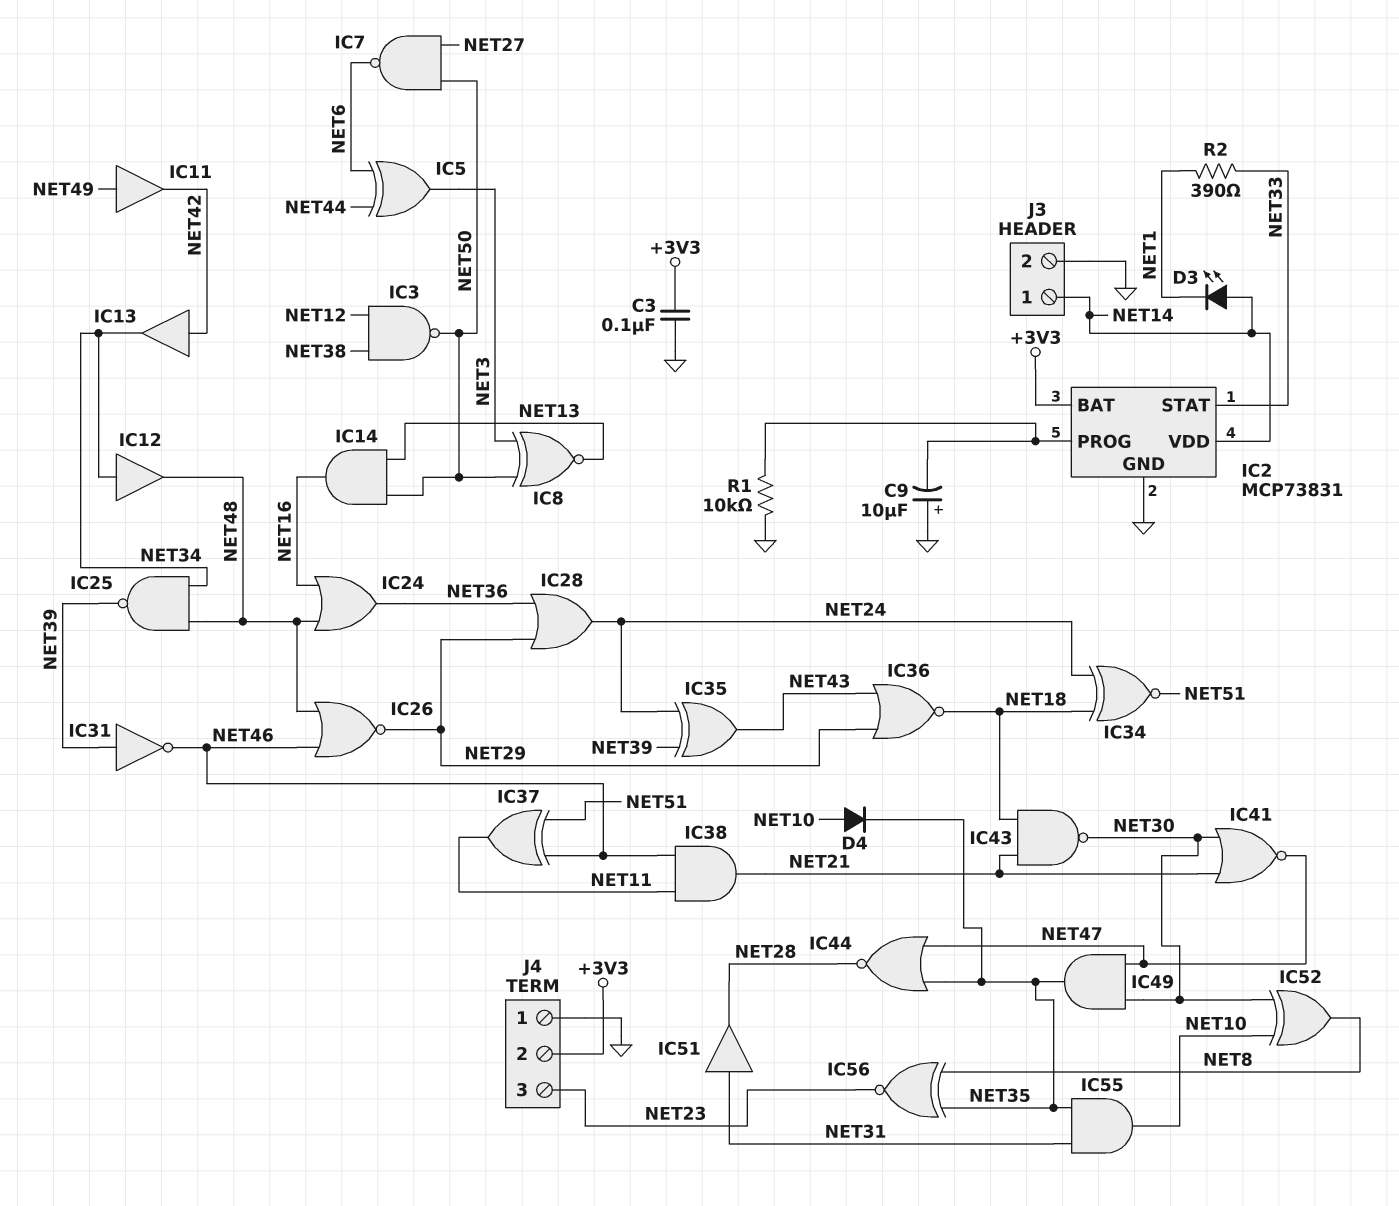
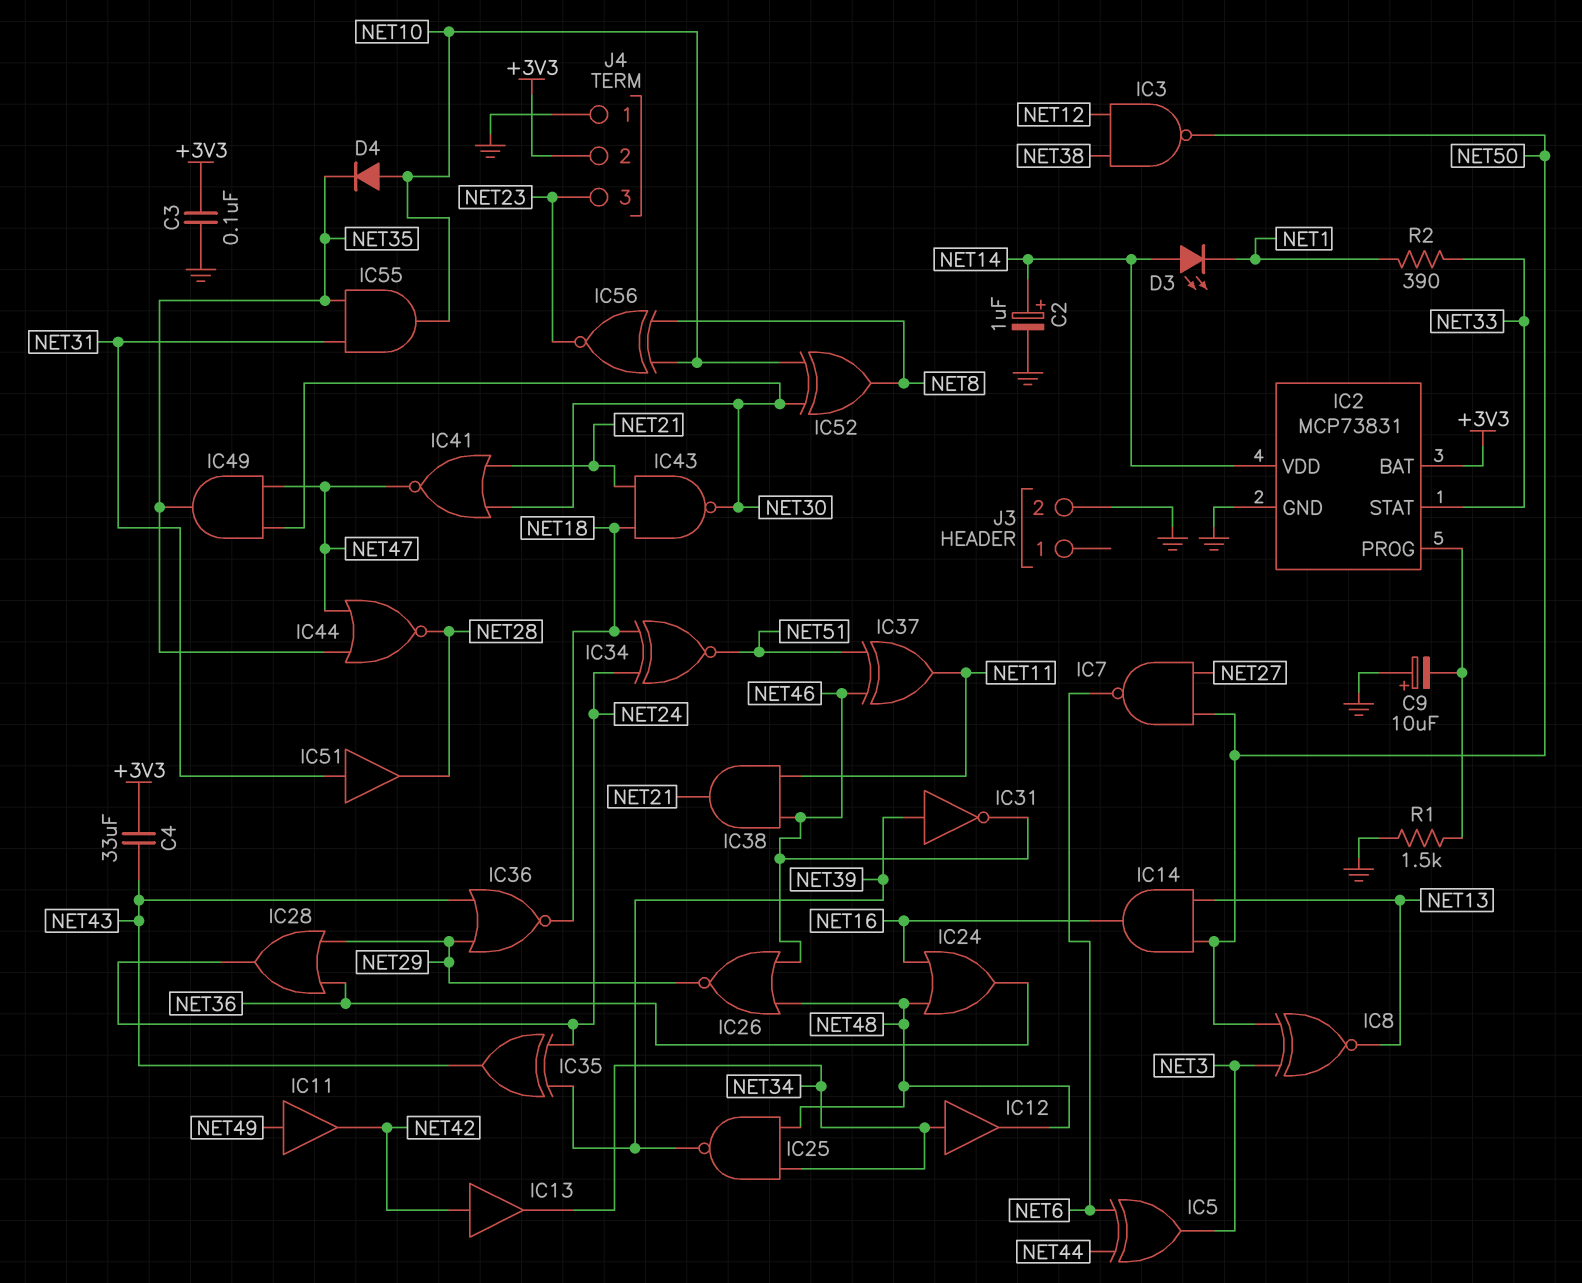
C2: none -> 1uF (plus NET14, minus GND)
C4: none -> 33uF (+3V3, NET43)
IC56: XNOR (in NET8, in NET35, out NET23) -> XNOR (in NET8, in NET10, out NET23)
J3 pin 1: NET14 -> none
R1: 10k (GND, IC2/PROG) -> 1.5k (GND, IC2/PROG)

